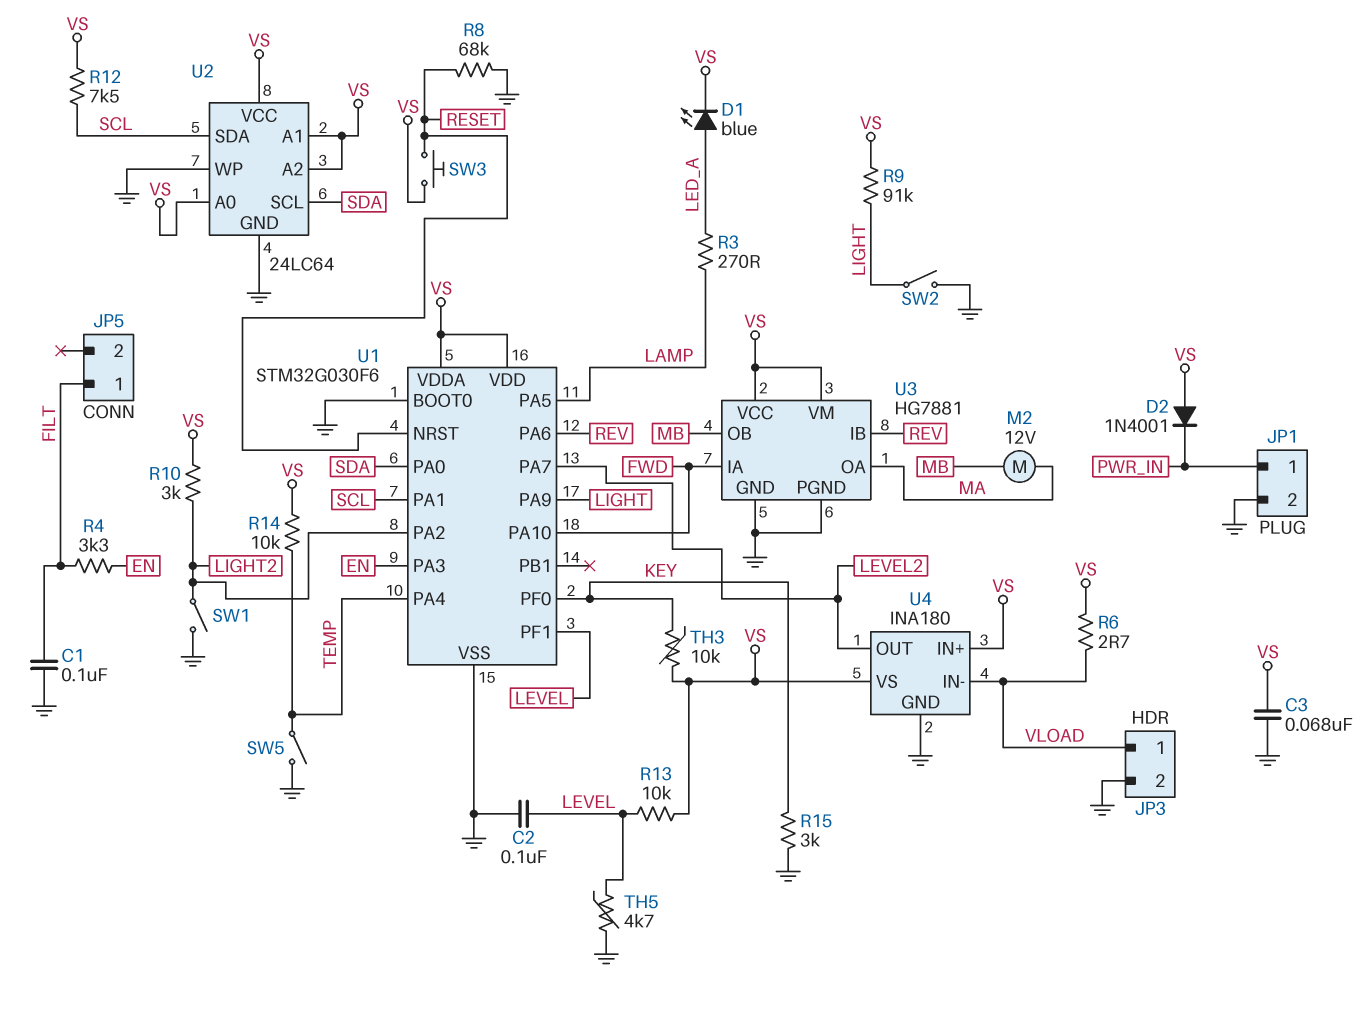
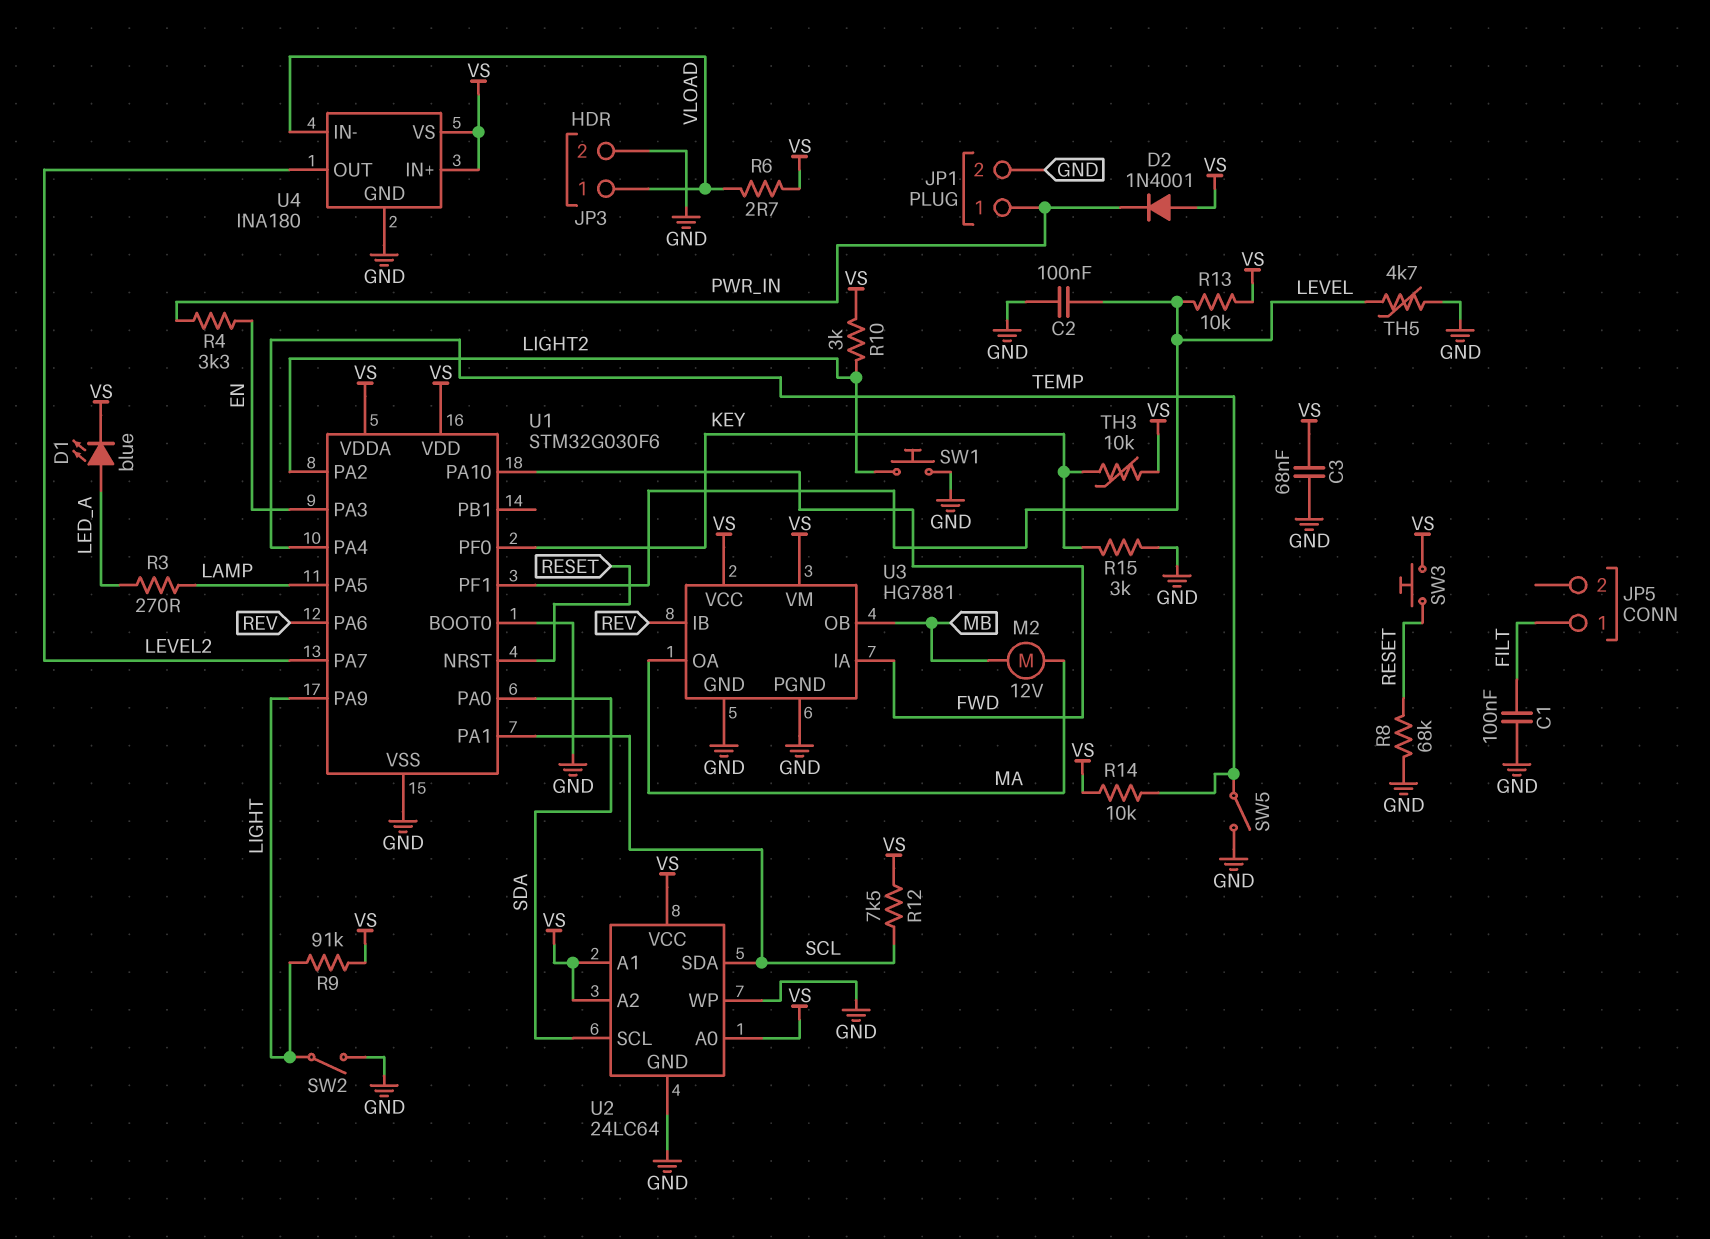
R4: 3.3k (EN, FILT) -> 3.3k (EN, PWR_IN)
SW1: switch (GND, LIGHT2) -> button (GND, LIGHT2)

